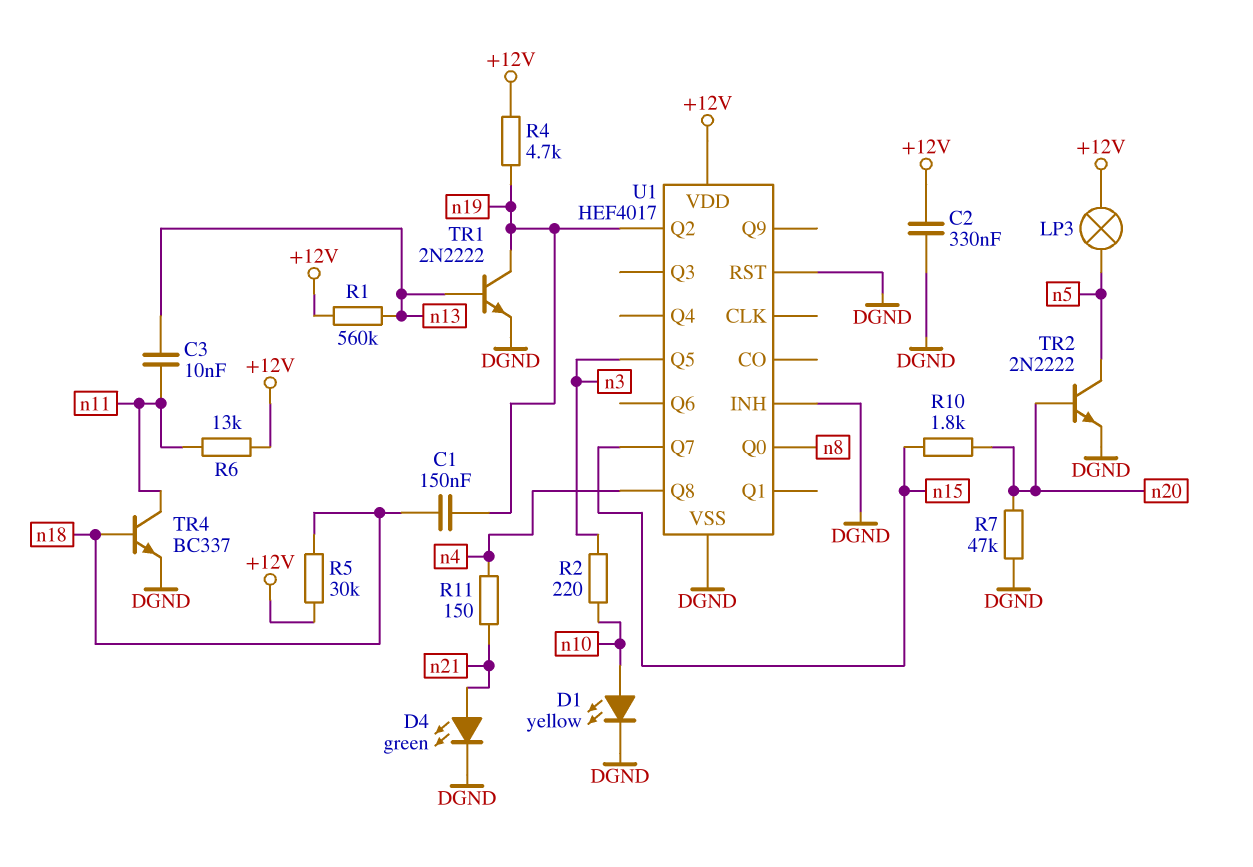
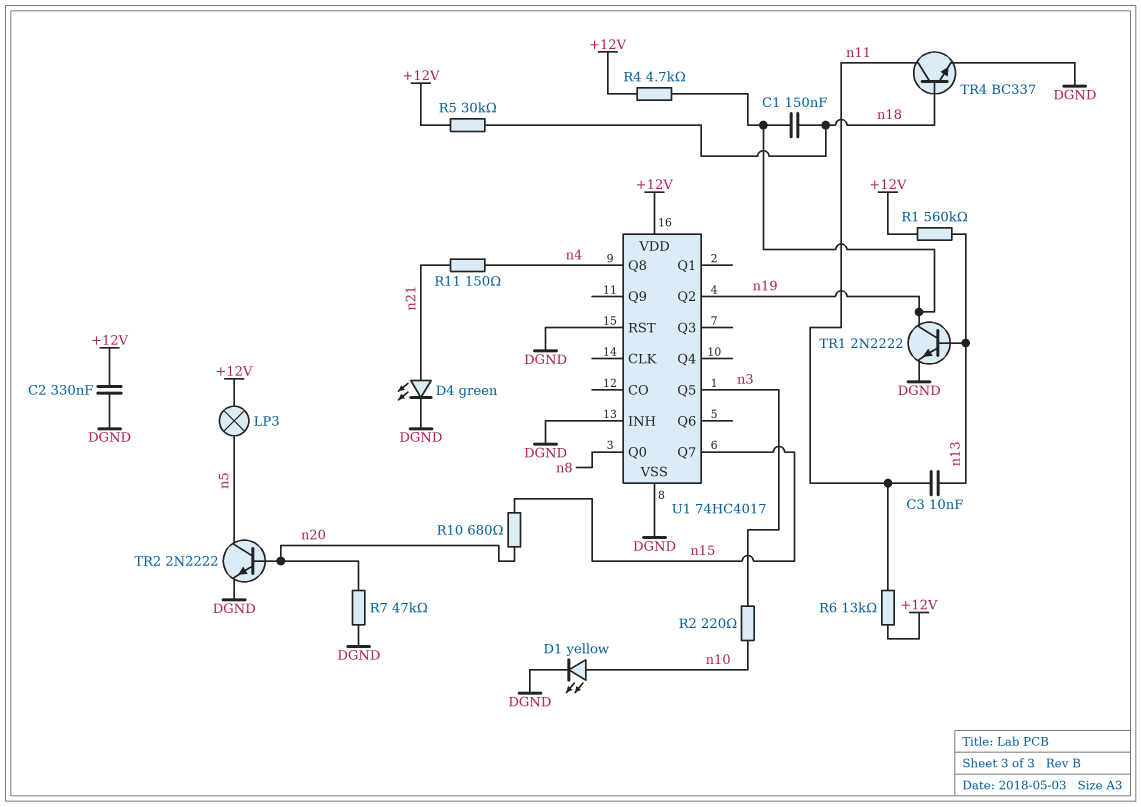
R10: 1.8k (n15, n20) -> 680 (n15, n20)
U1: HEF4017 -> 74HC4017

